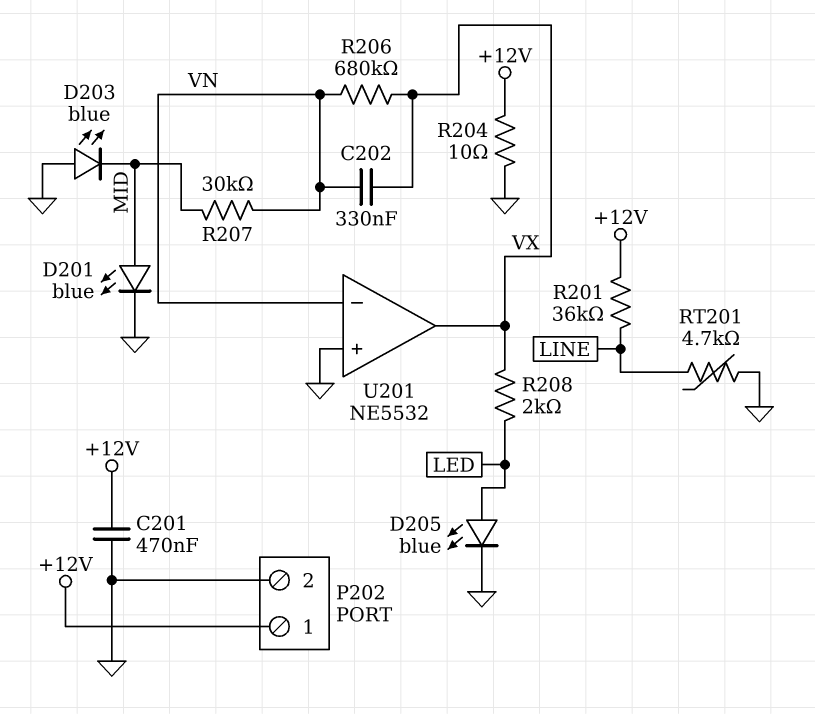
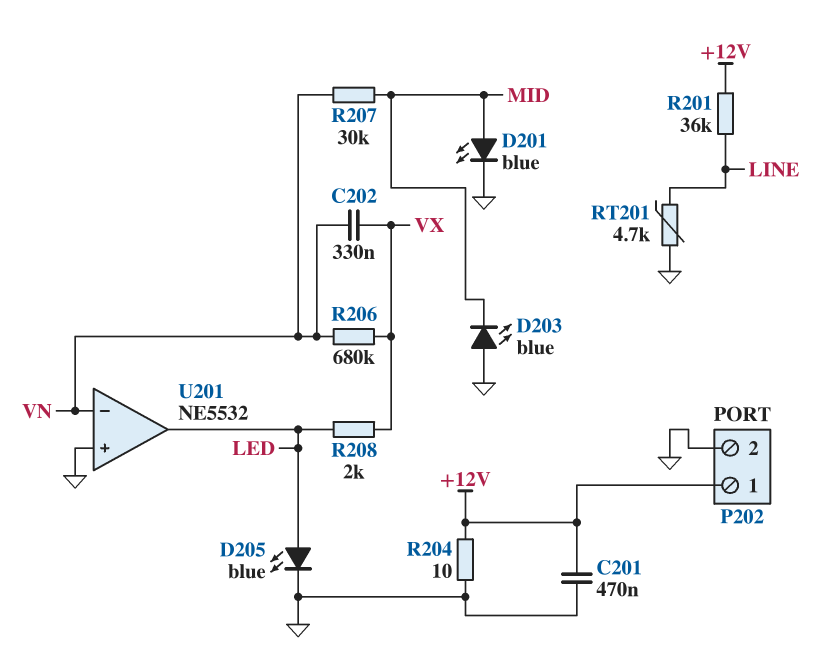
U201 pin out: VX -> LED

